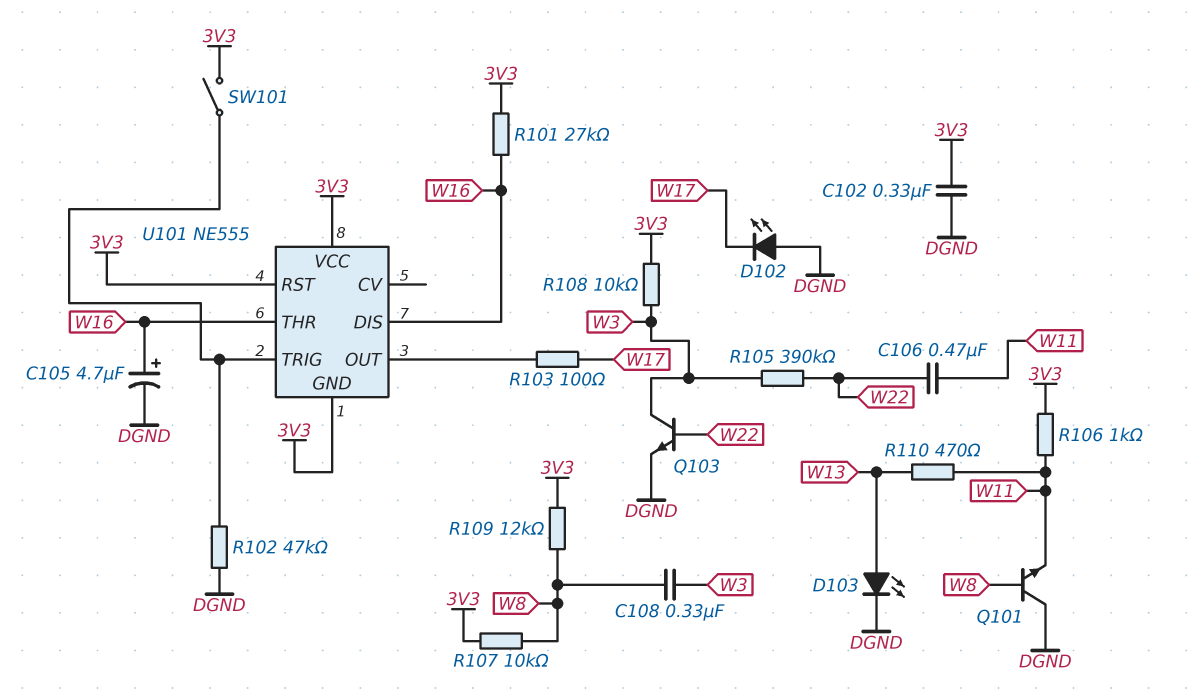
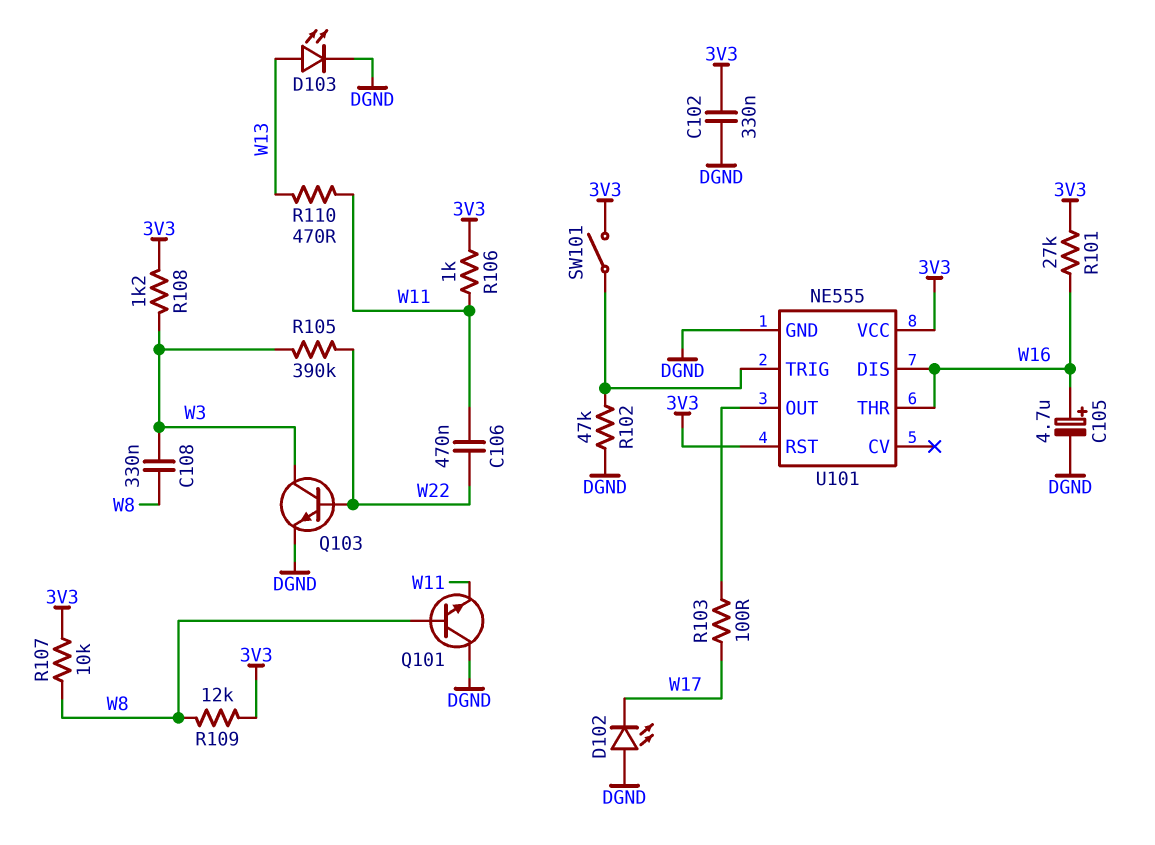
R108: 10k (3V3, W3) -> 1.2k (3V3, W3)
U101 pin GND: 3V3 -> DGND

